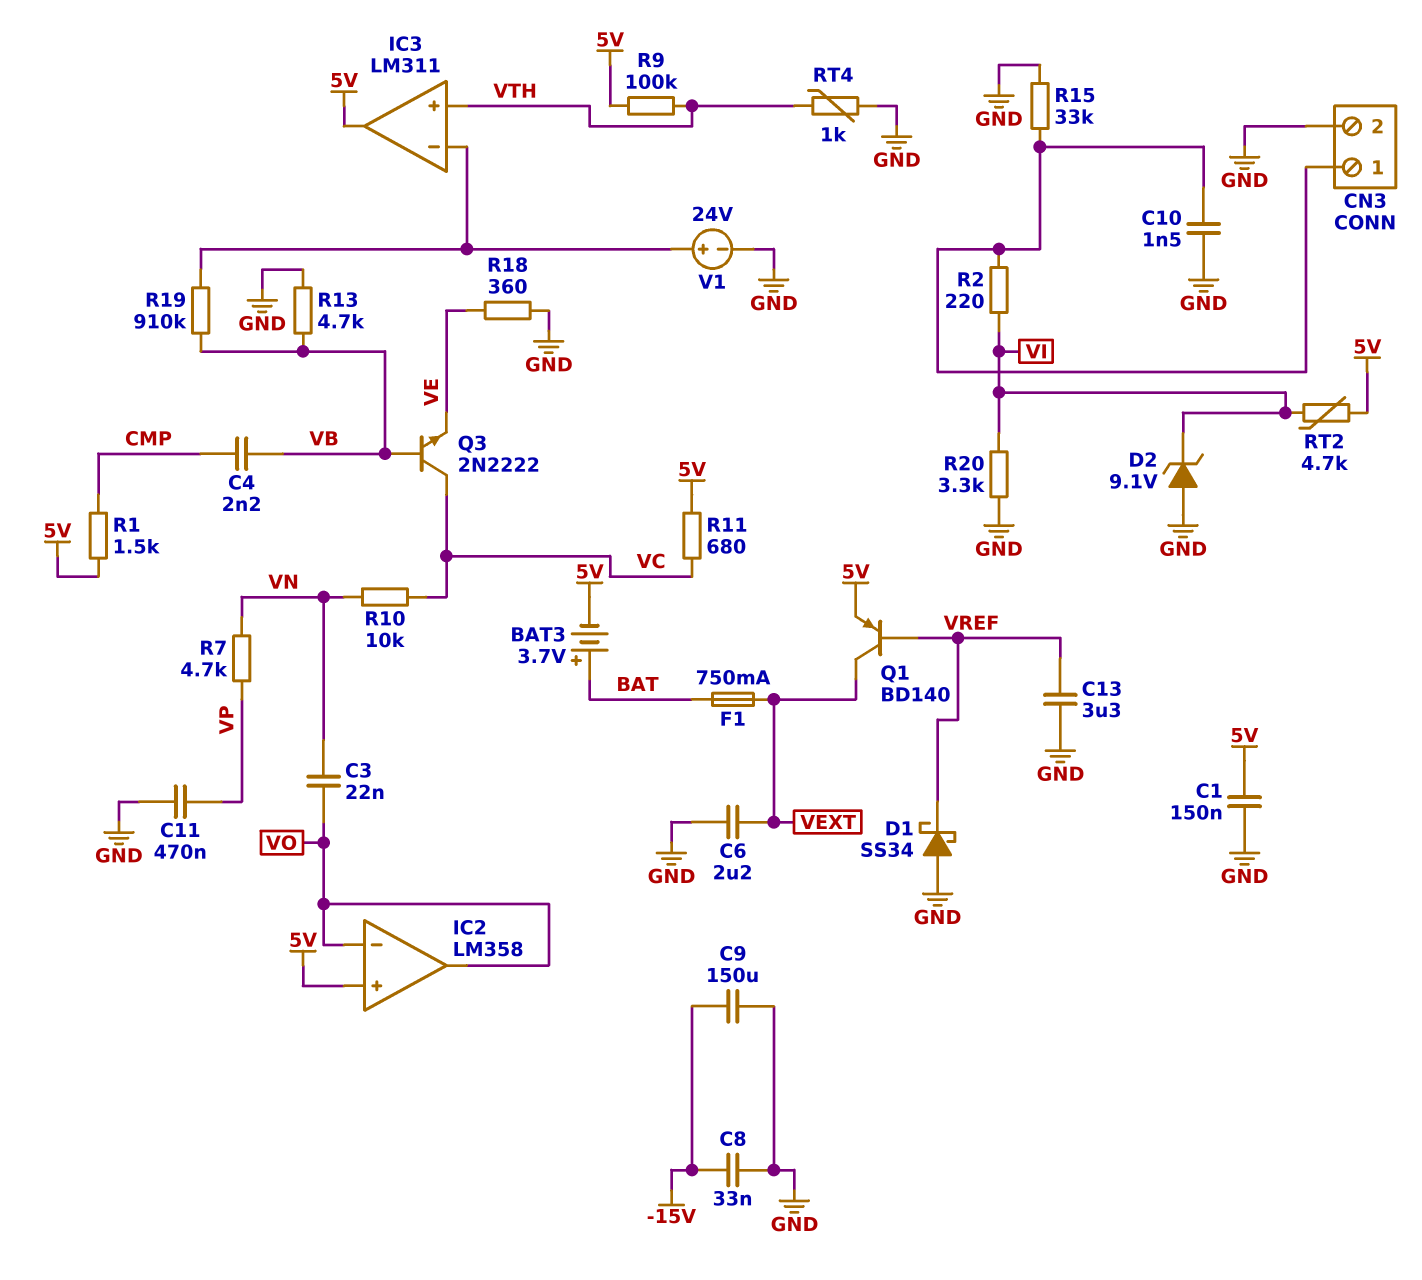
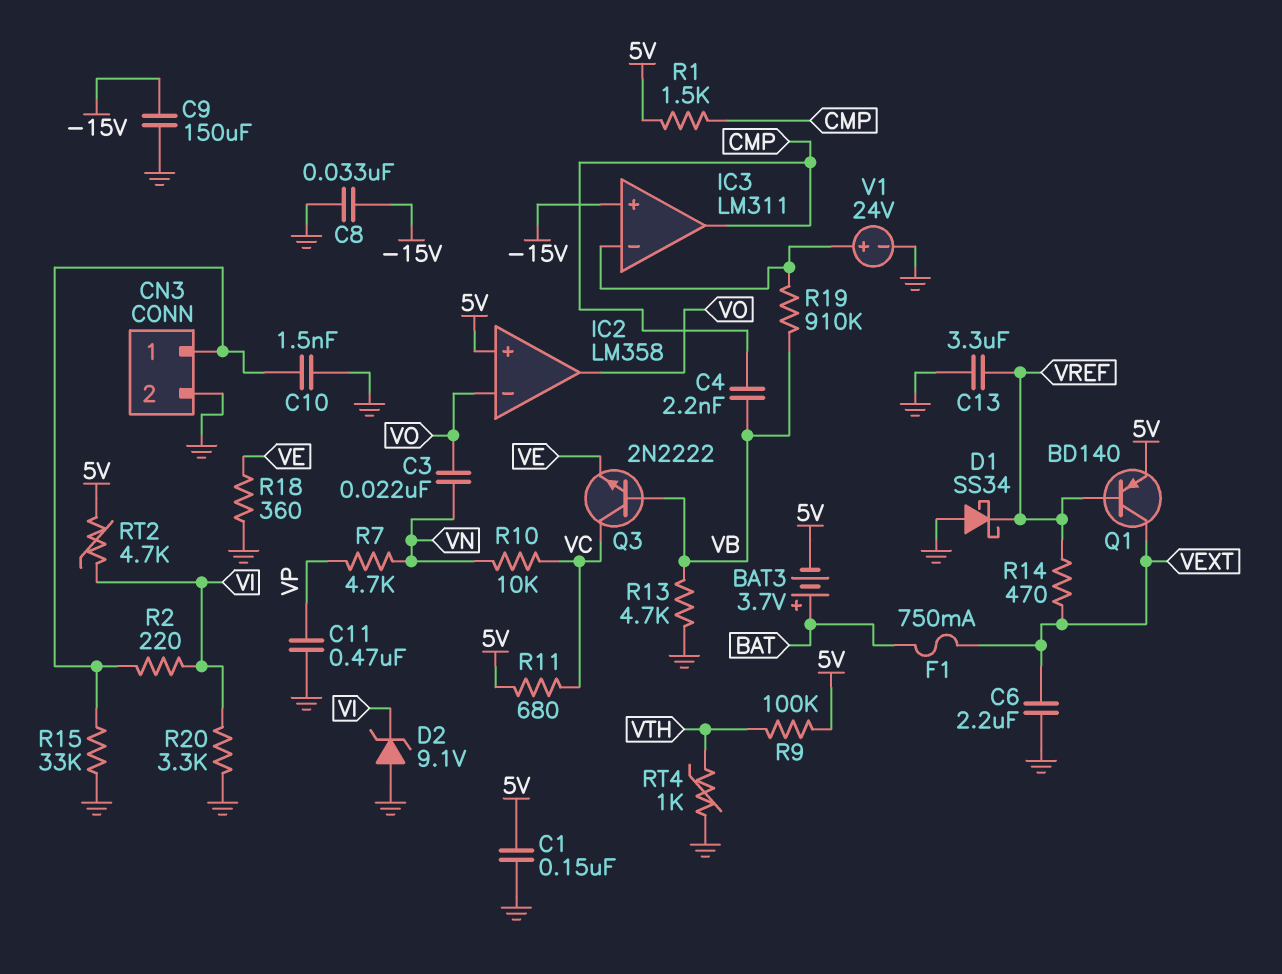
IC3 pin in+: VTH -> -15V
IC3 pin out: 5V -> CMP
R14: none -> 470 (VEXT, VREF)

